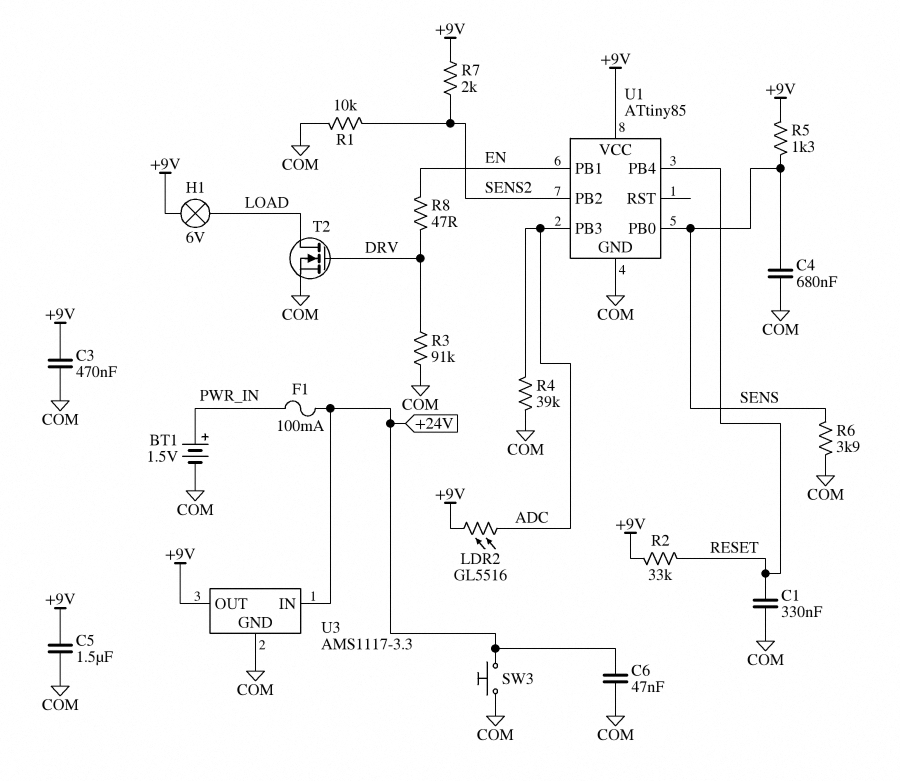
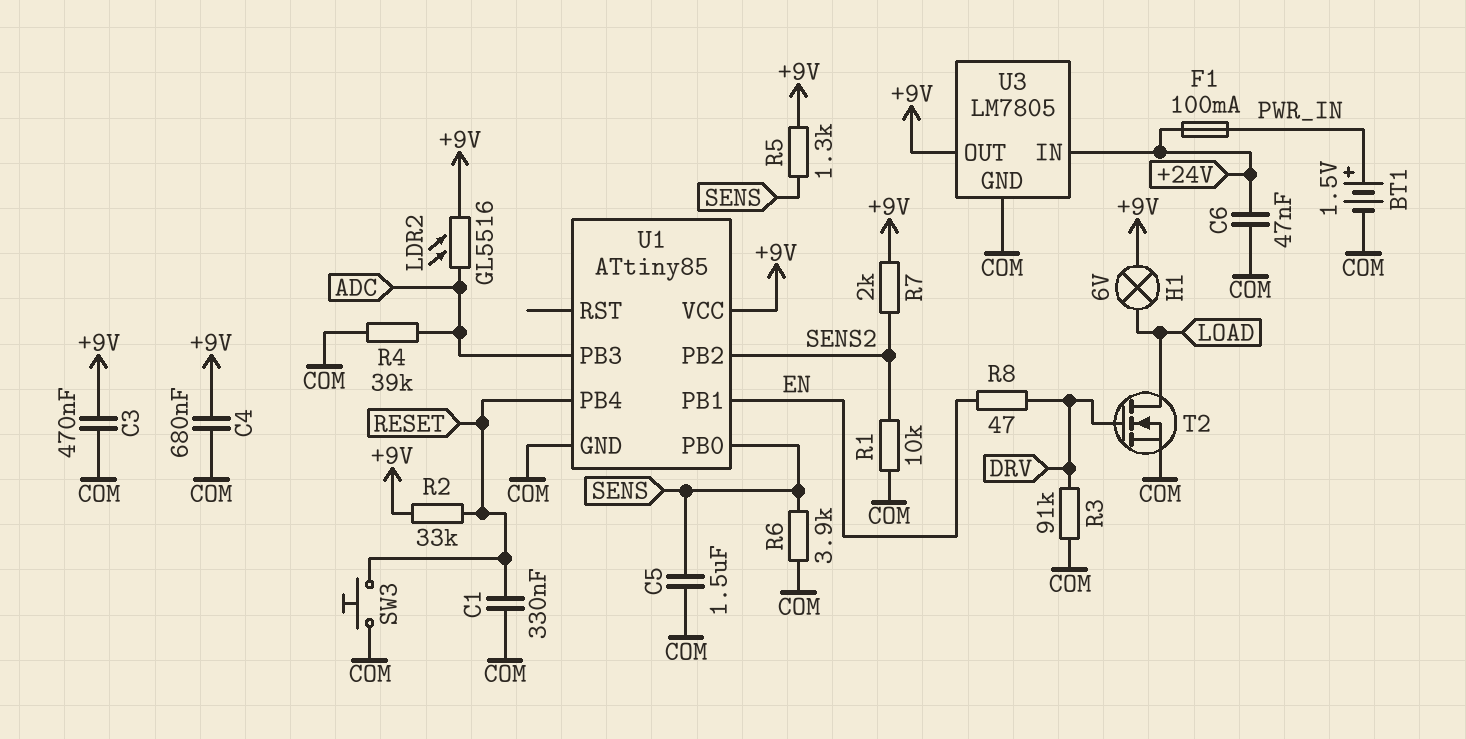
C4: 680nF (COM, SENS) -> 680nF (+9V, COM)
C5: 1.5uF (+9V, COM) -> 1.5uF (COM, SENS)
SW3: button (+24V, COM) -> button (COM, RESET)
U3: AMS1117-3.3 -> LM7805

